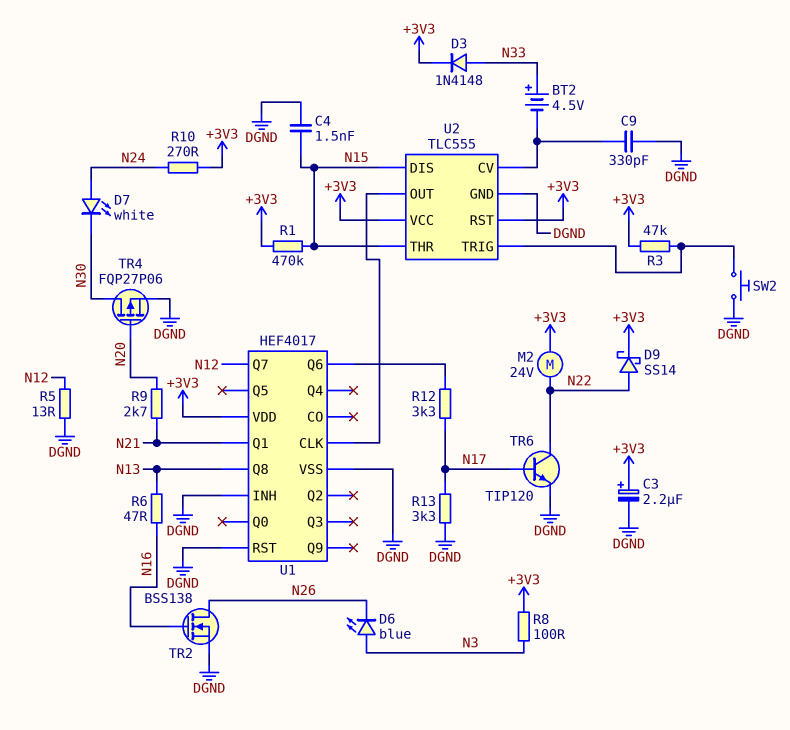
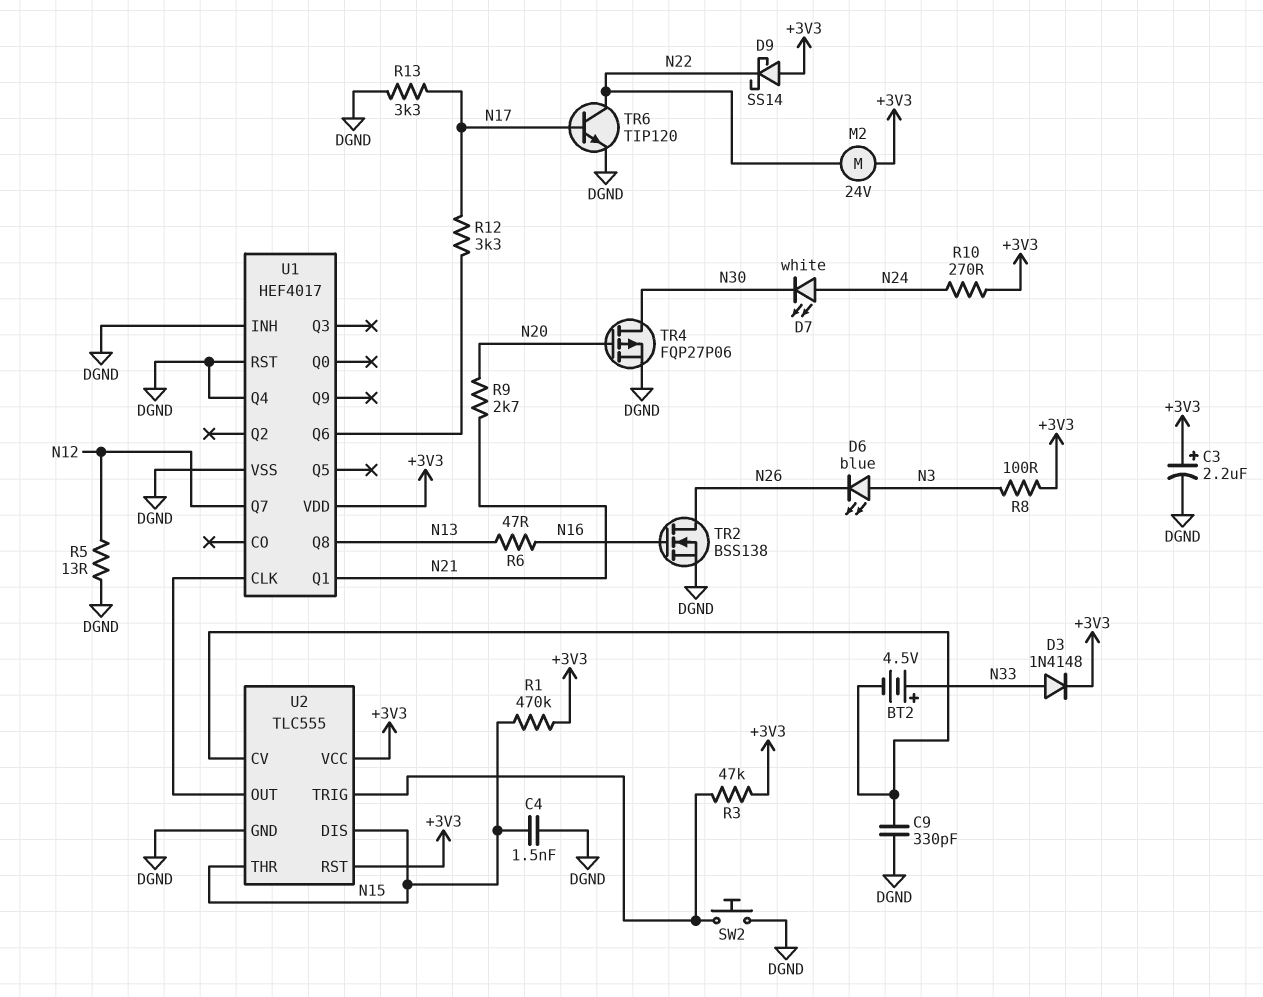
D9: schottky SS14 (A N22, K +3V3) -> schottky SS14 (A +3V3, K N22)
U1 pin Q4: none -> DGND

